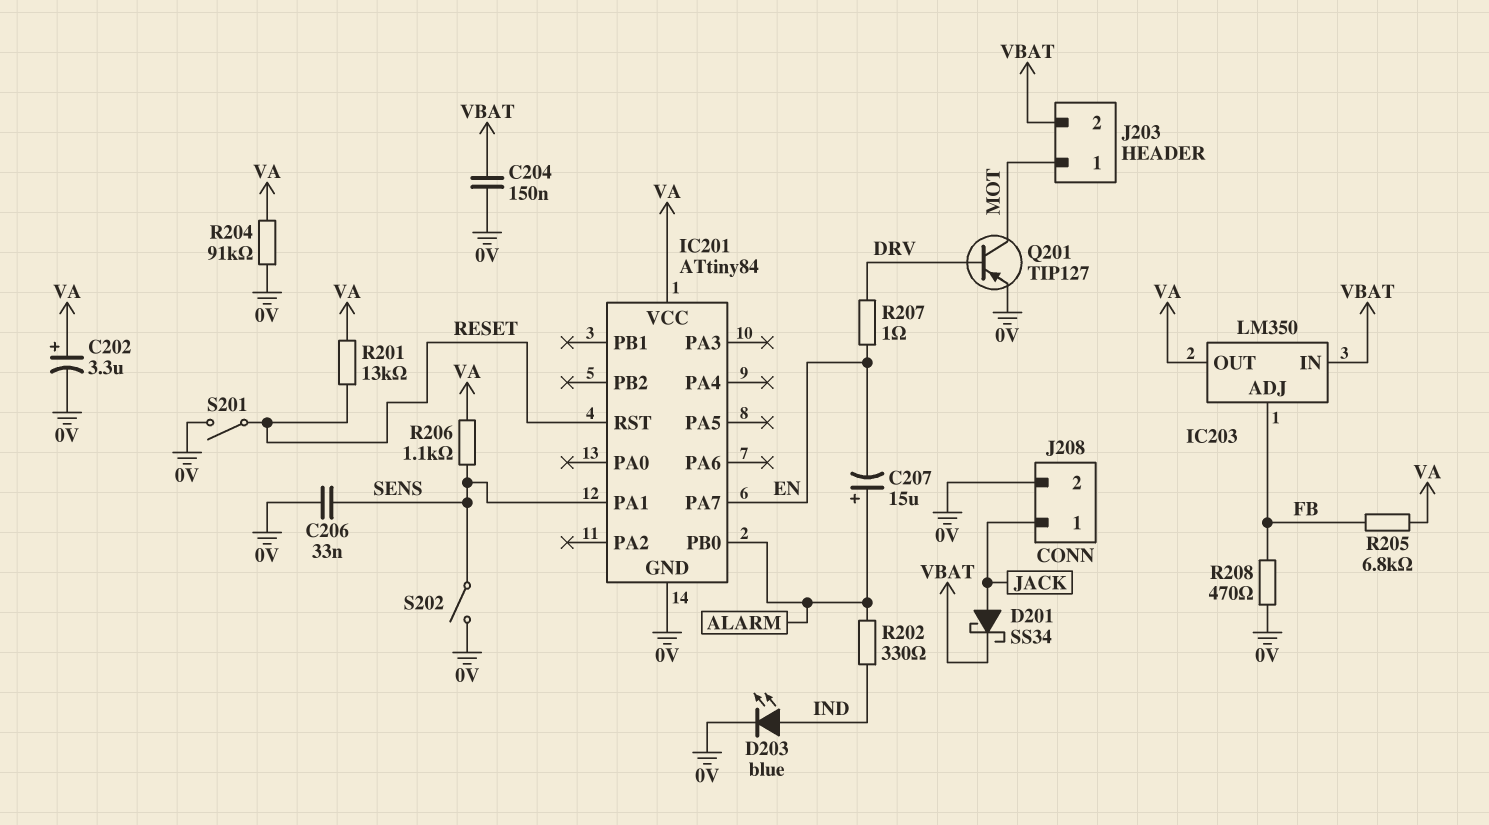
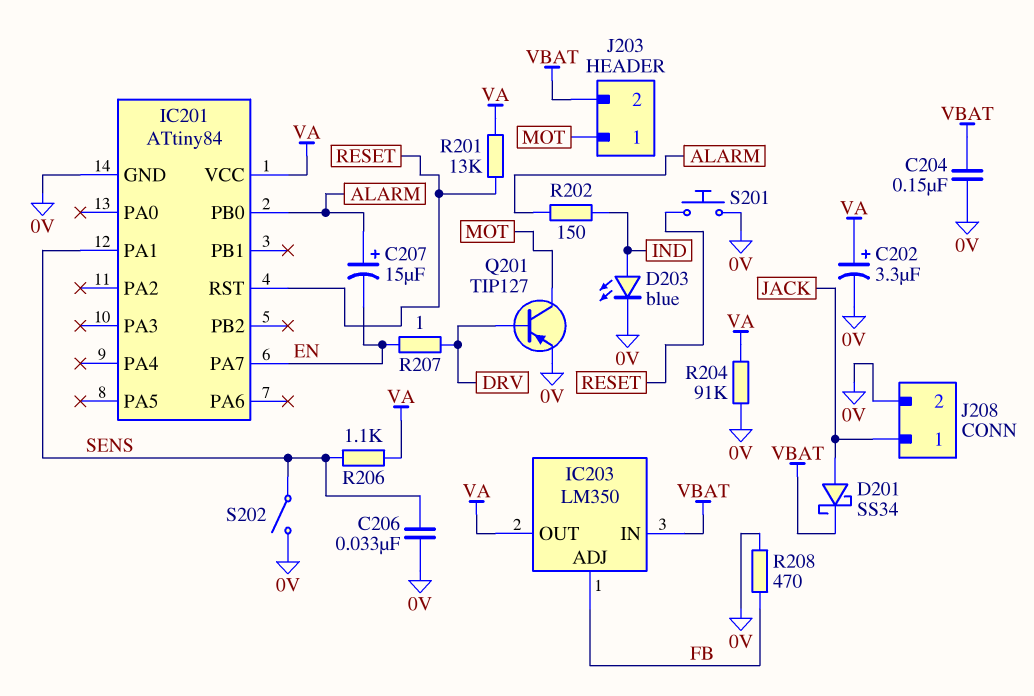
R202: 330 (ALARM, IND) -> 150 (ALARM, IND)
R205: 6.8k (FB, VA) -> none
S201: switch (0V, RESET) -> button (0V, RESET)

